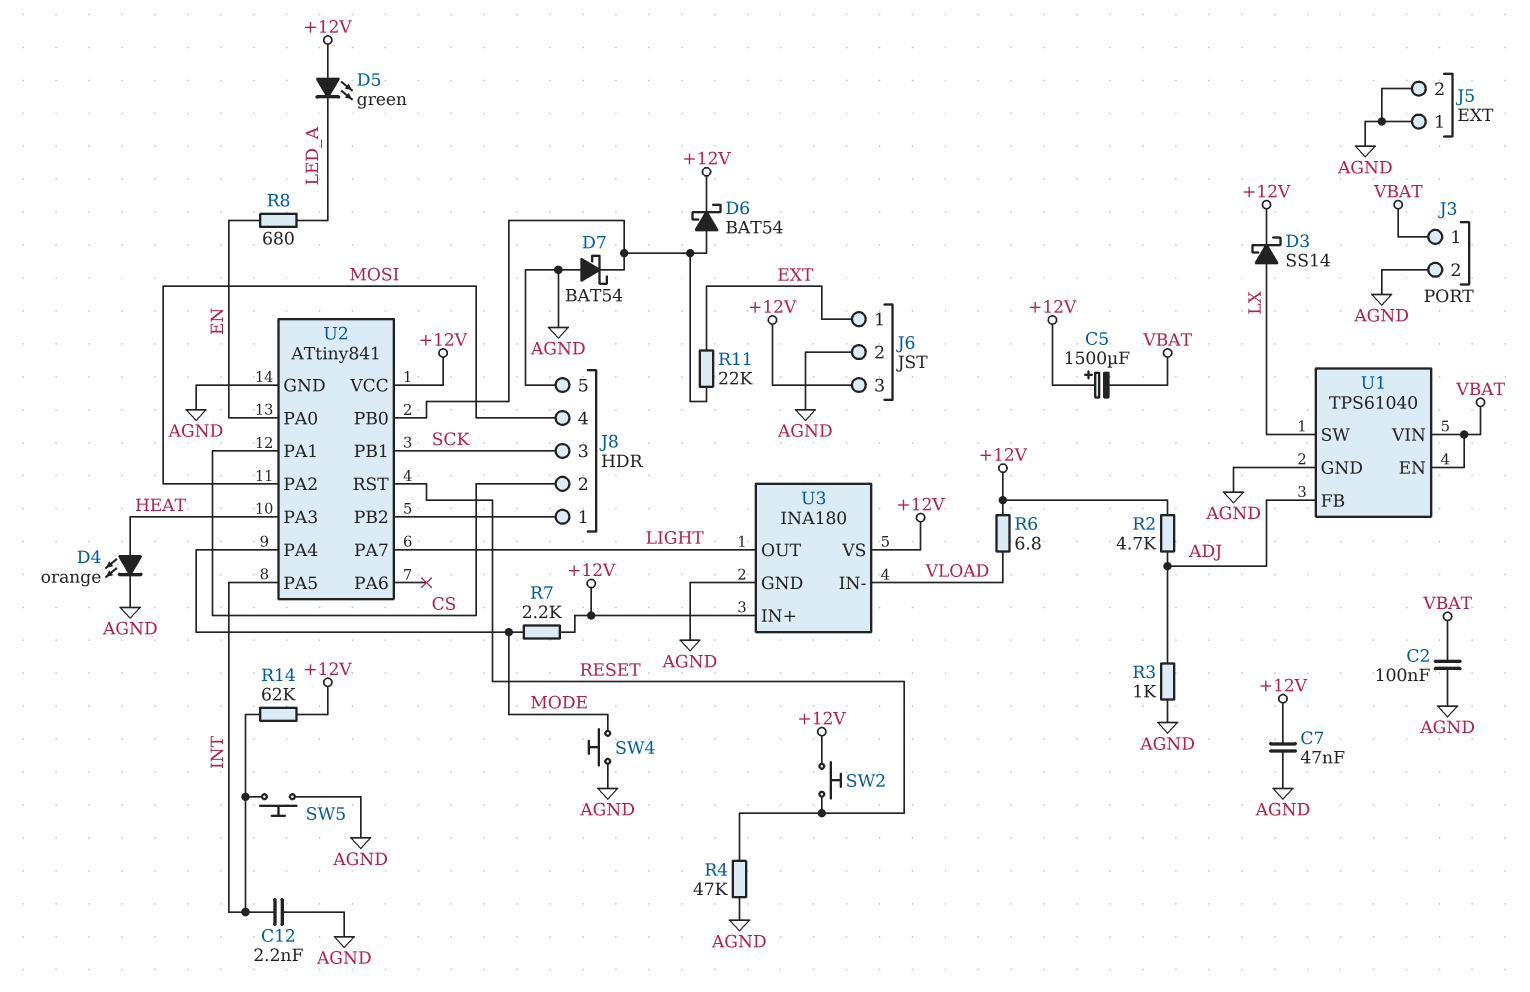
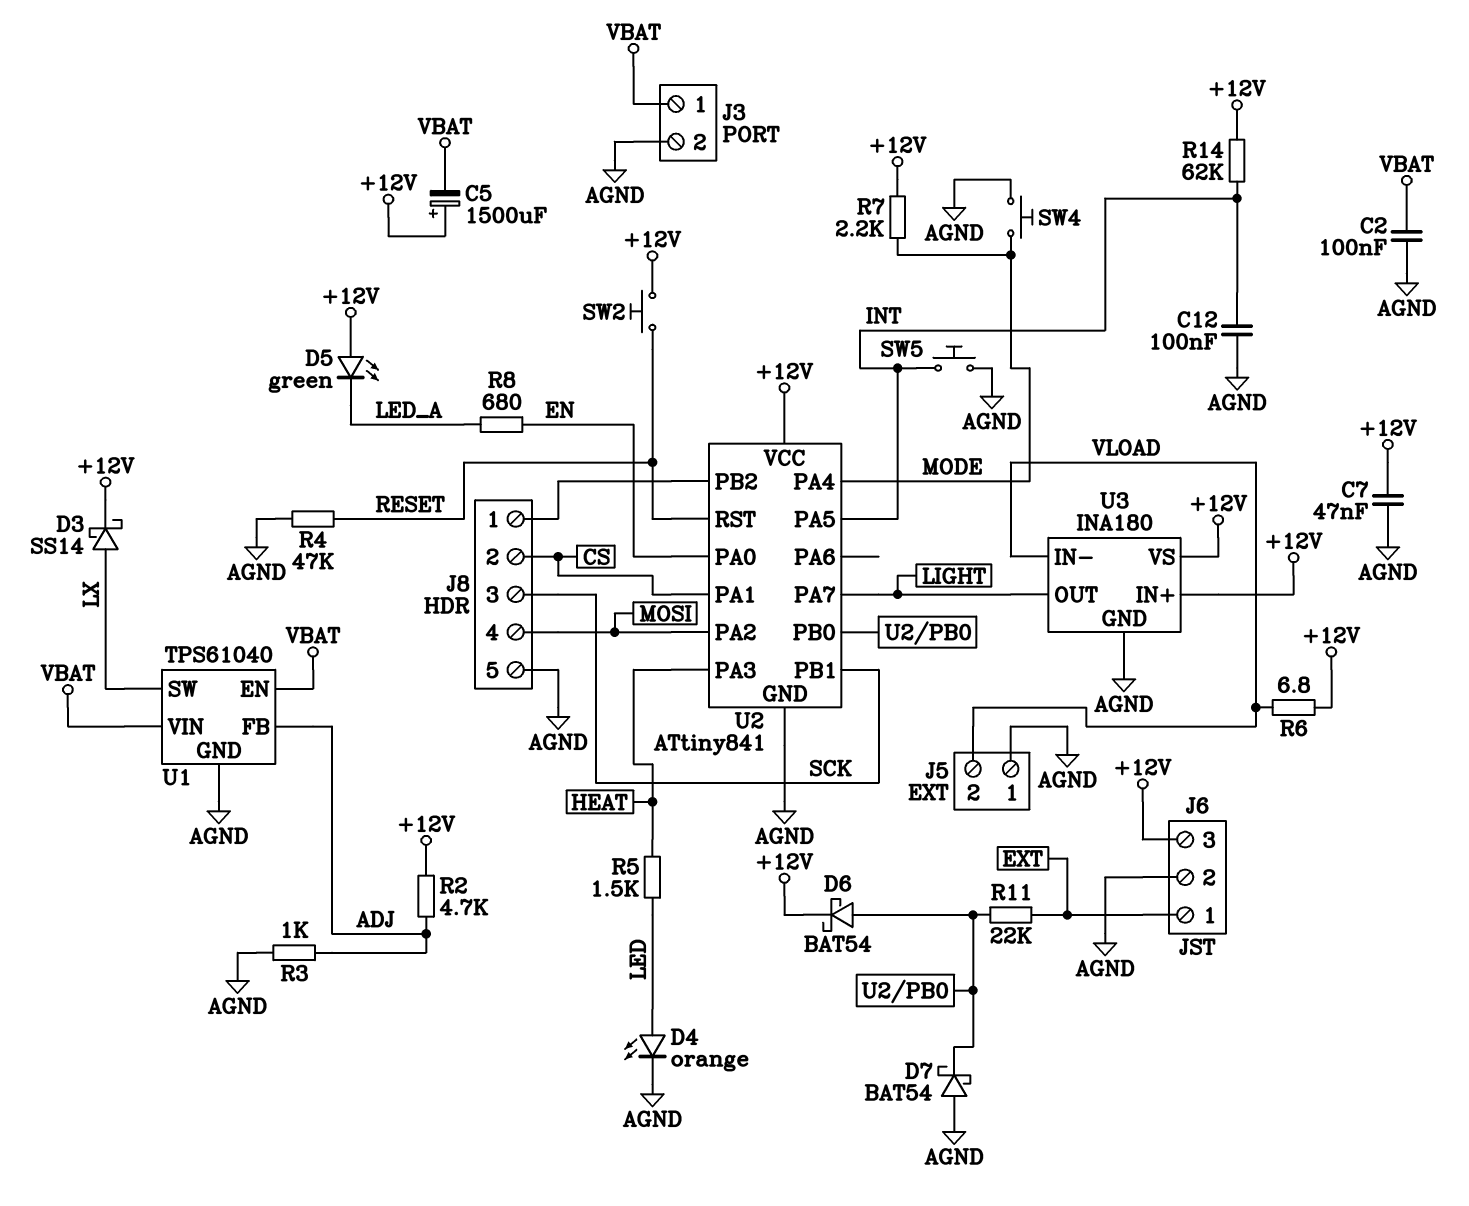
C12: 2.2nF (AGND, INT) -> 100nF (AGND, INT)
D4: LED orange (A HEAT, K AGND) -> LED orange (A LED, K AGND)
J5 pin 2: AGND -> VLOAD
R5: none -> 1.5k (HEAT, LED)

